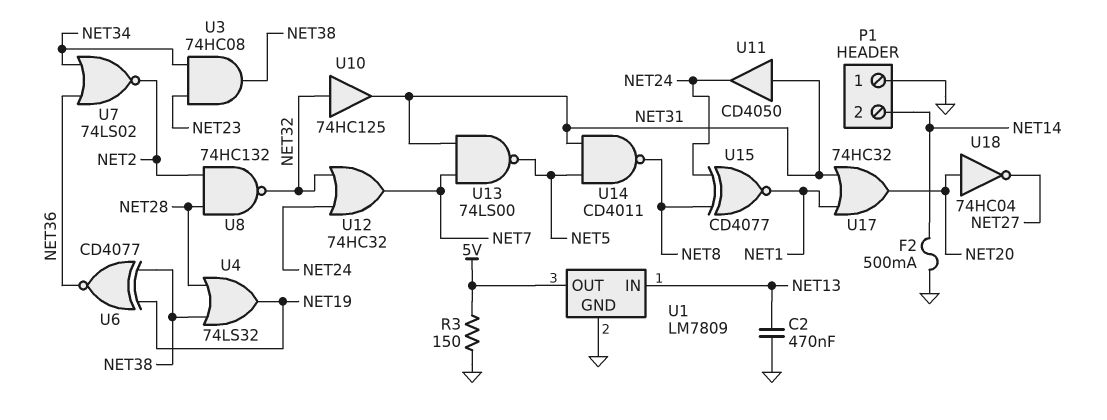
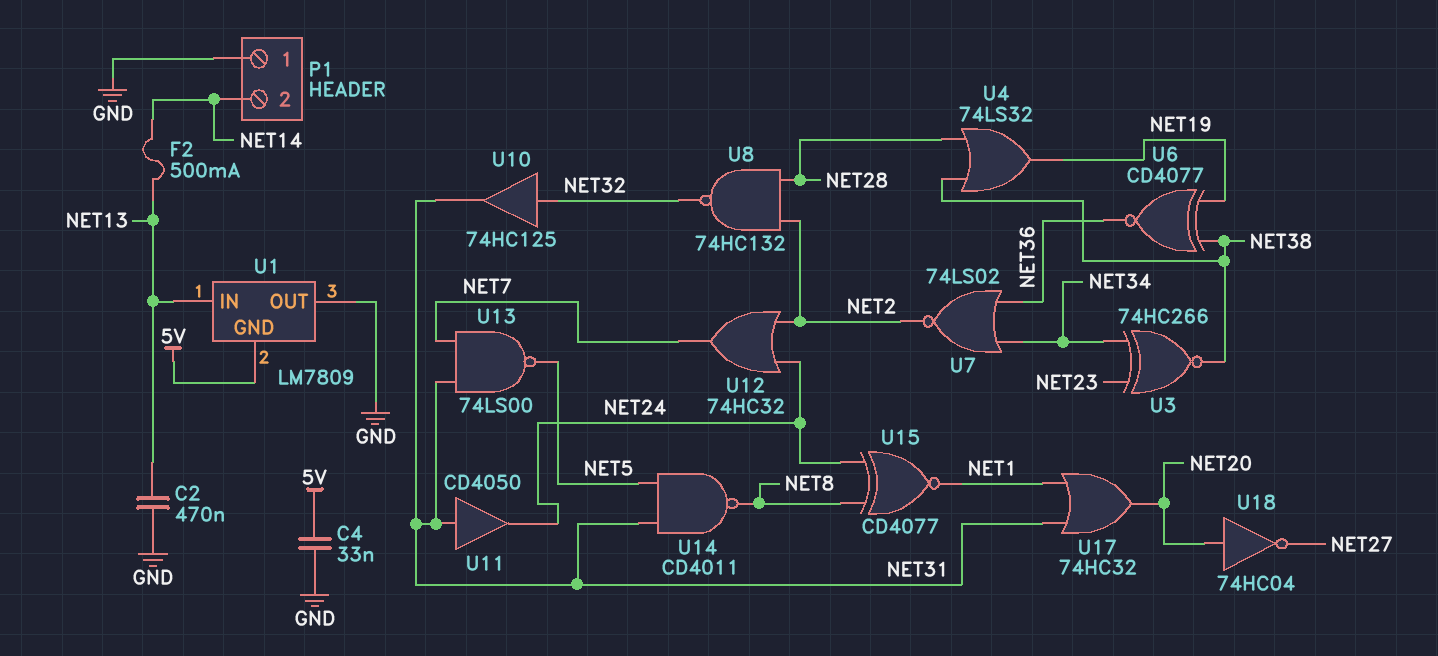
C4: none -> 33nF (5V, GND)
F2: 500mA (GND, NET14) -> 500mA (NET13, NET14)
R3: 150 (5V, GND) -> none
U1 pin GND: GND -> 5V
U1 pin OUT: 5V -> GND
U3: AND 74HC08 (in NET23, in NET34, out NET38) -> XNOR 74HC266 (in NET23, in NET34, out NET38)
U12: OR 74HC32 (in NET24, in NET32, out NET7) -> OR 74HC32 (in NET2, in NET24, out NET7)

